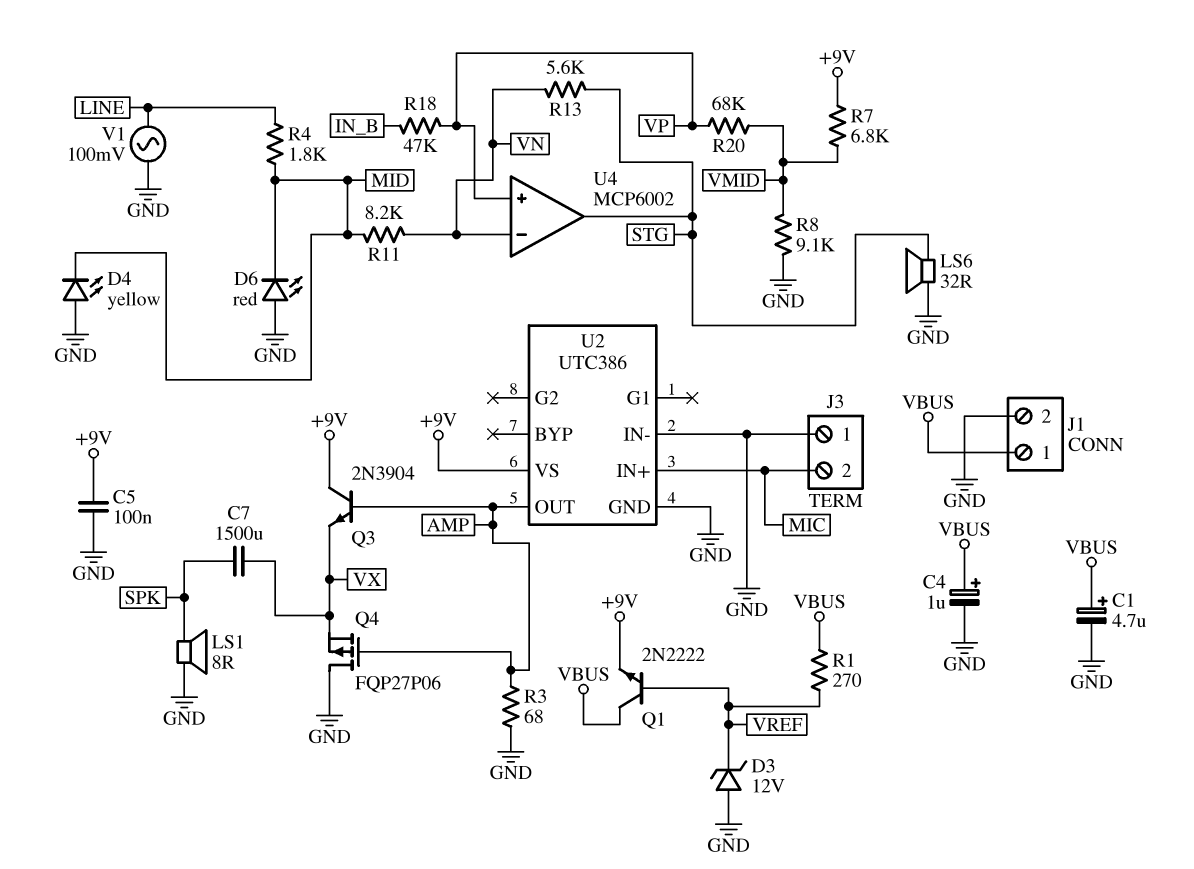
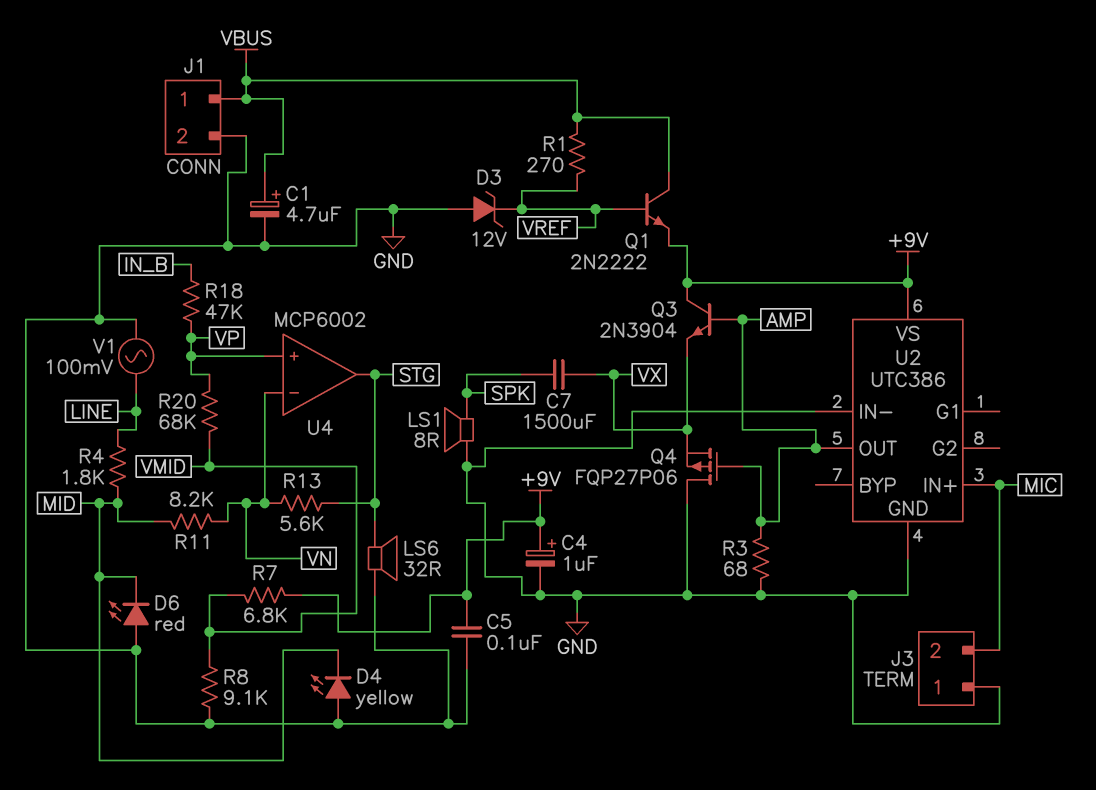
C4: 1uF (plus VBUS, minus GND) -> 1uF (plus +9V, minus GND)

